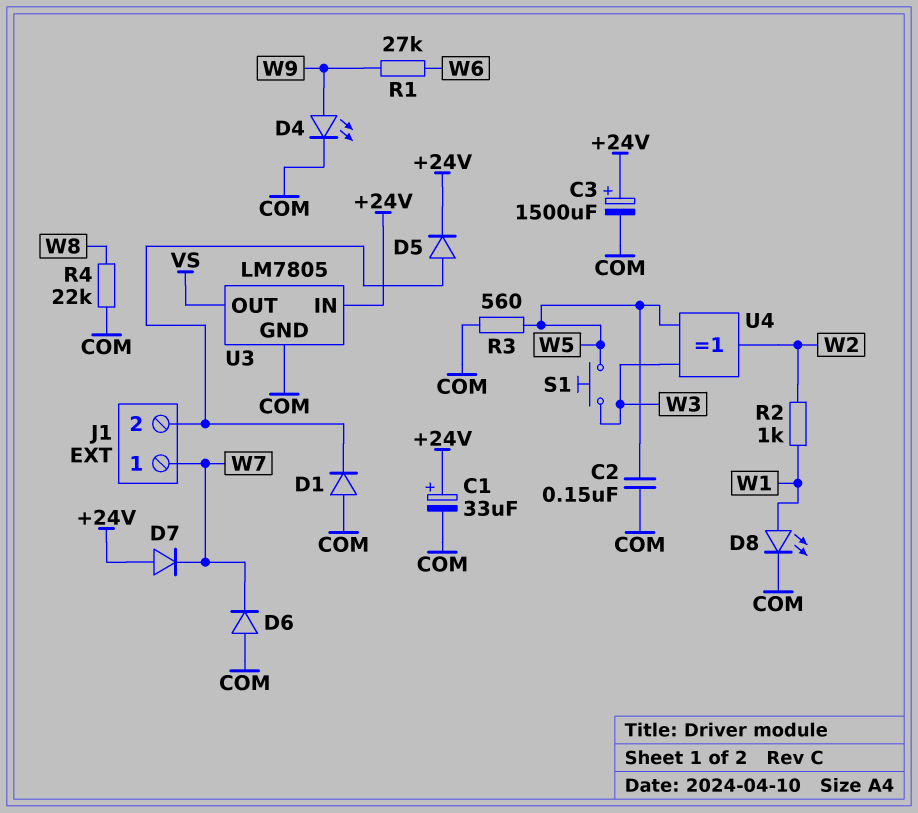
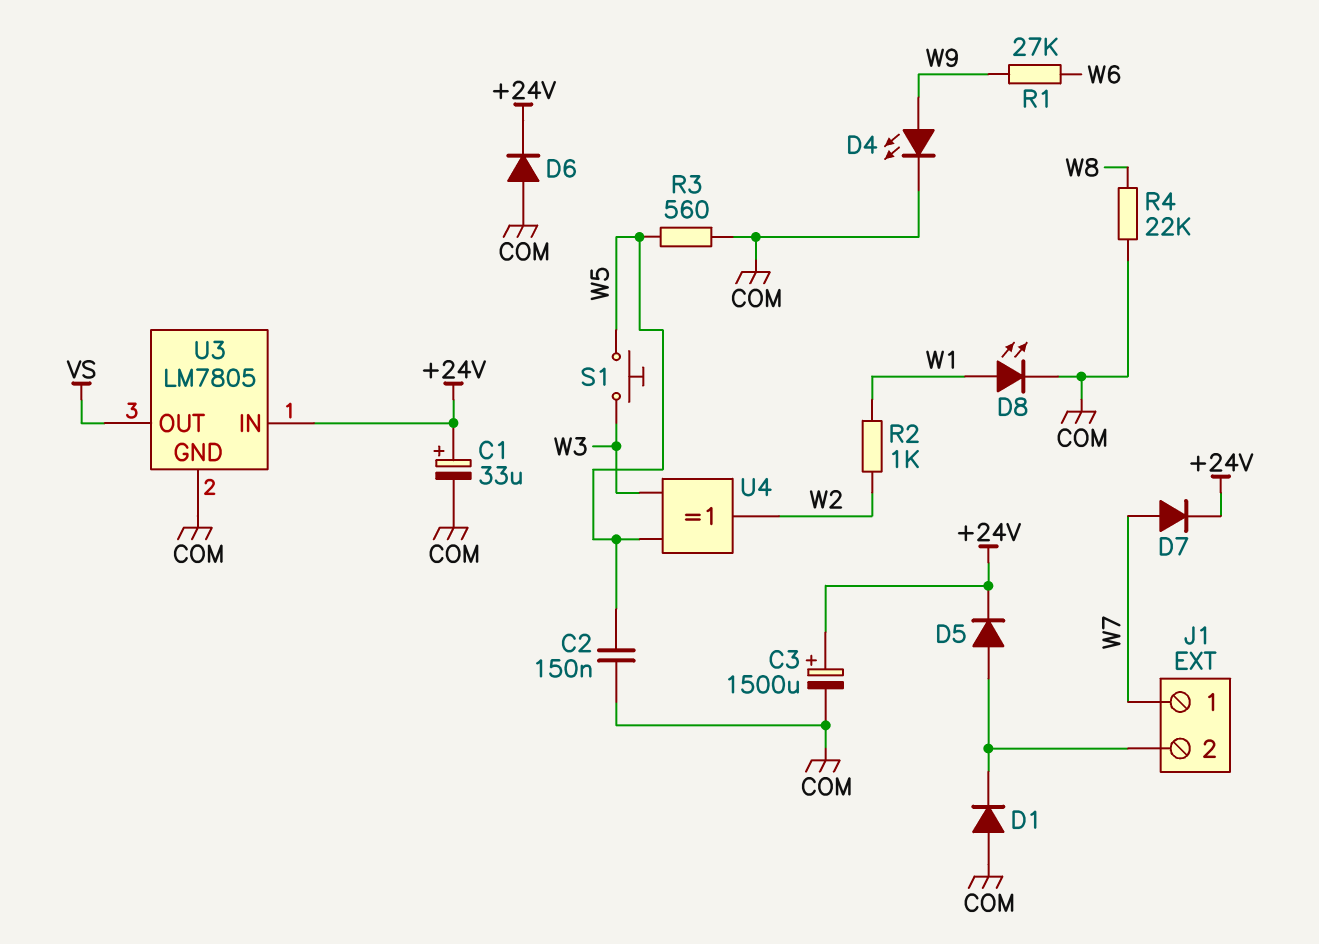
D6: diode (A COM, K W7) -> diode (A COM, K +24V)
D7: diode (A +24V, K W7) -> diode (A W7, K +24V)

